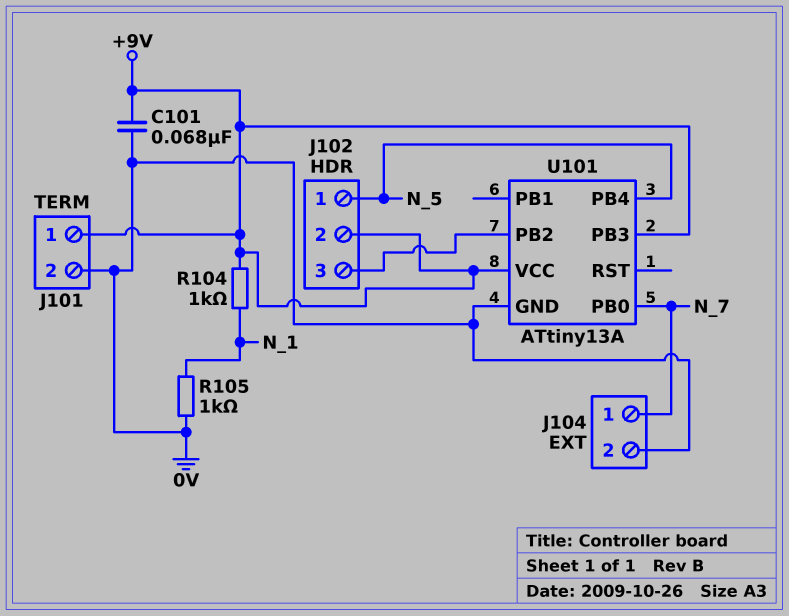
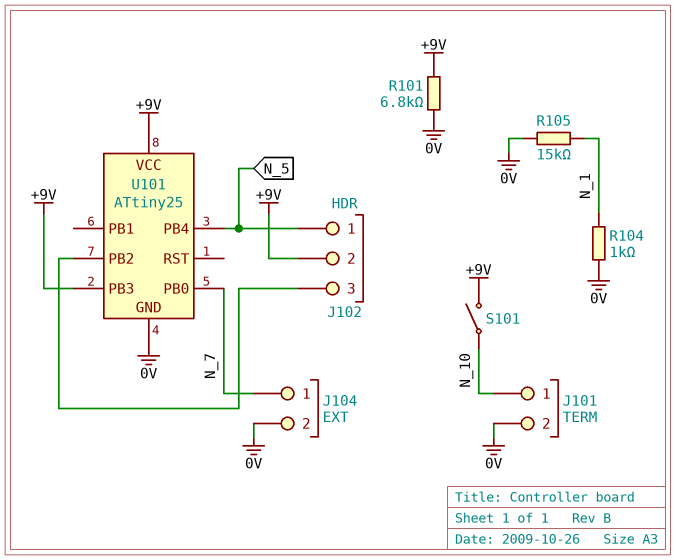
C101: 68nF (+9V, 0V) -> none
J101 pin 1: +9V -> N_10
R101: none -> 6.8k (+9V, 0V)
R104: 1k (+9V, N_1) -> 1k (0V, N_1)
R105: 1k (0V, N_1) -> 15k (0V, N_1)
S101: none -> switch (+9V, N_10)
U101: ATtiny13A -> ATtiny25

